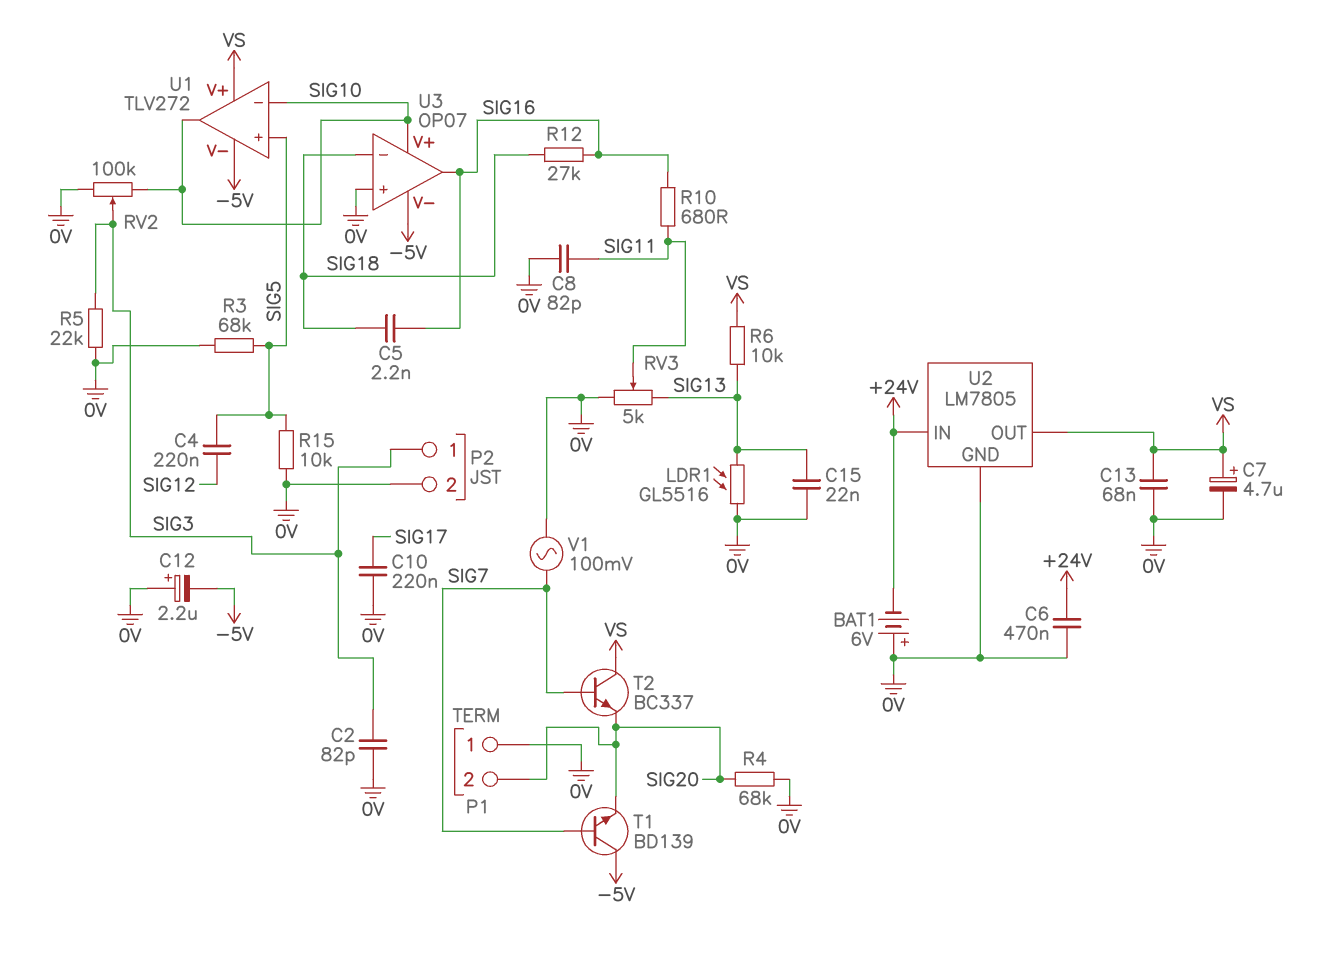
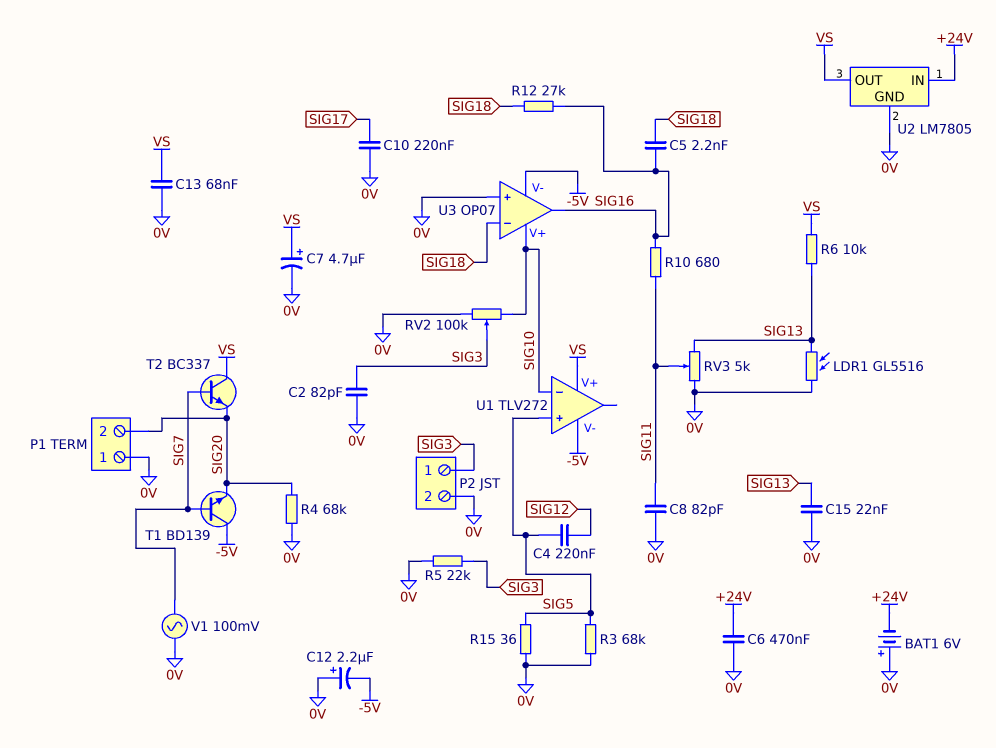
R15: 10k (0V, SIG5) -> 36 (0V, SIG5)
U1 pin out: SIG10 -> none

